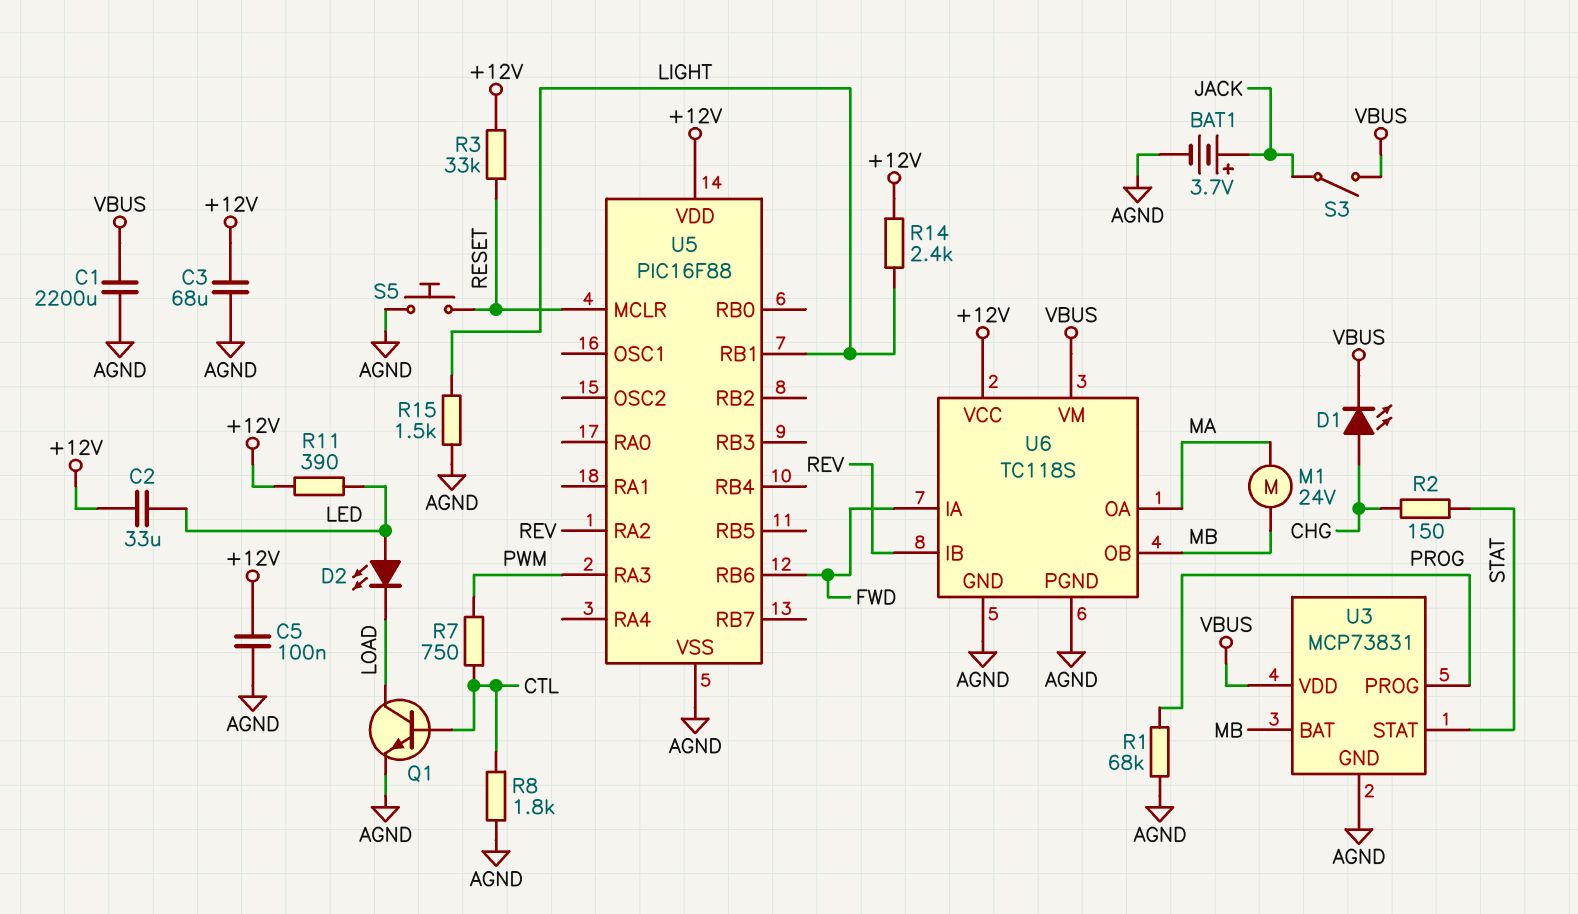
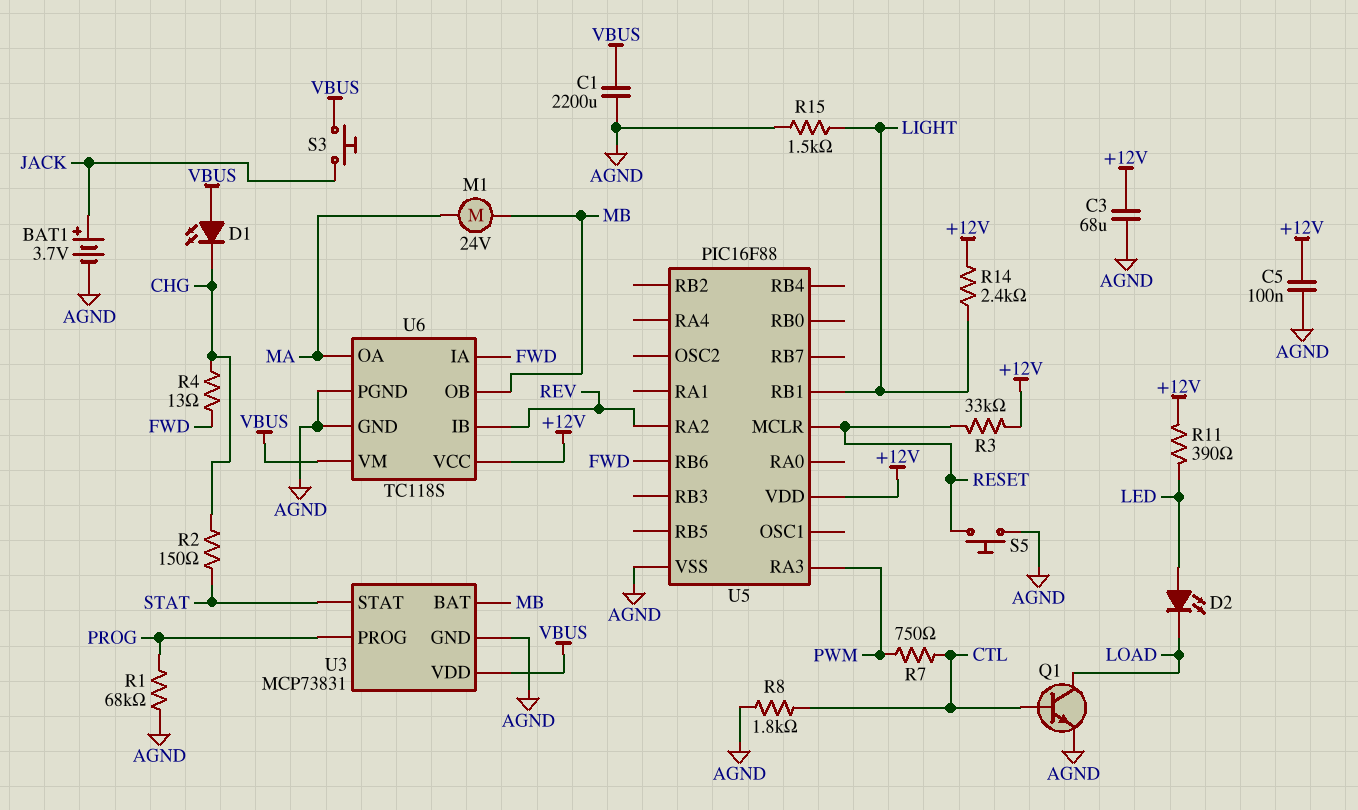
C2: 33uF (+12V, LED) -> none
D1: LED (A CHG, K VBUS) -> LED (A VBUS, K CHG)
R4: none -> 13 (CHG, FWD)
S3: switch (JACK, VBUS) -> button (JACK, VBUS)

